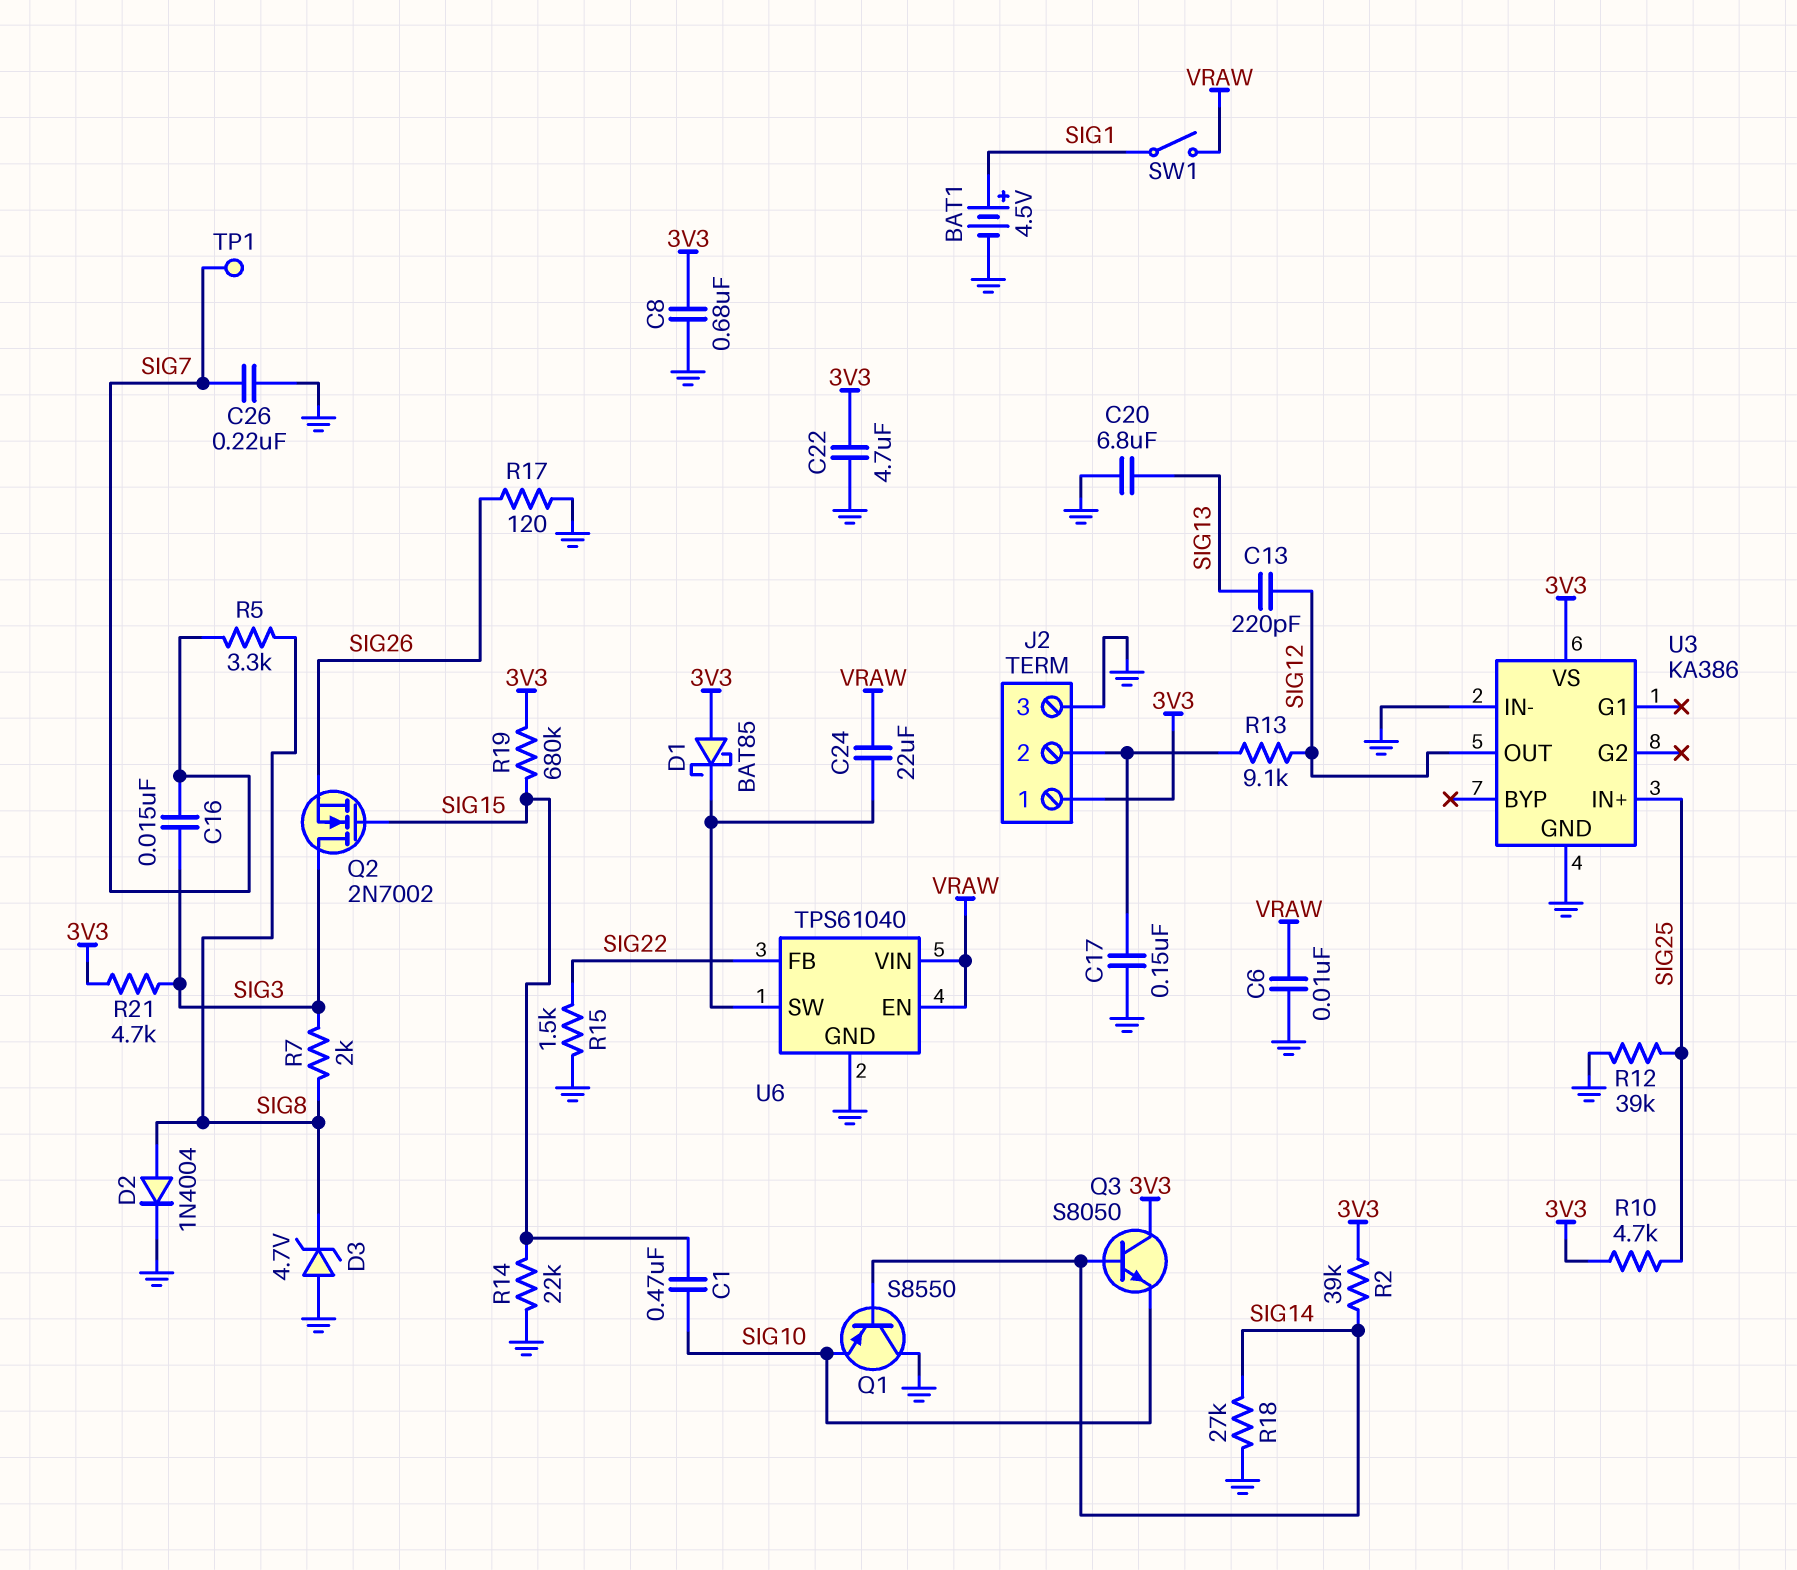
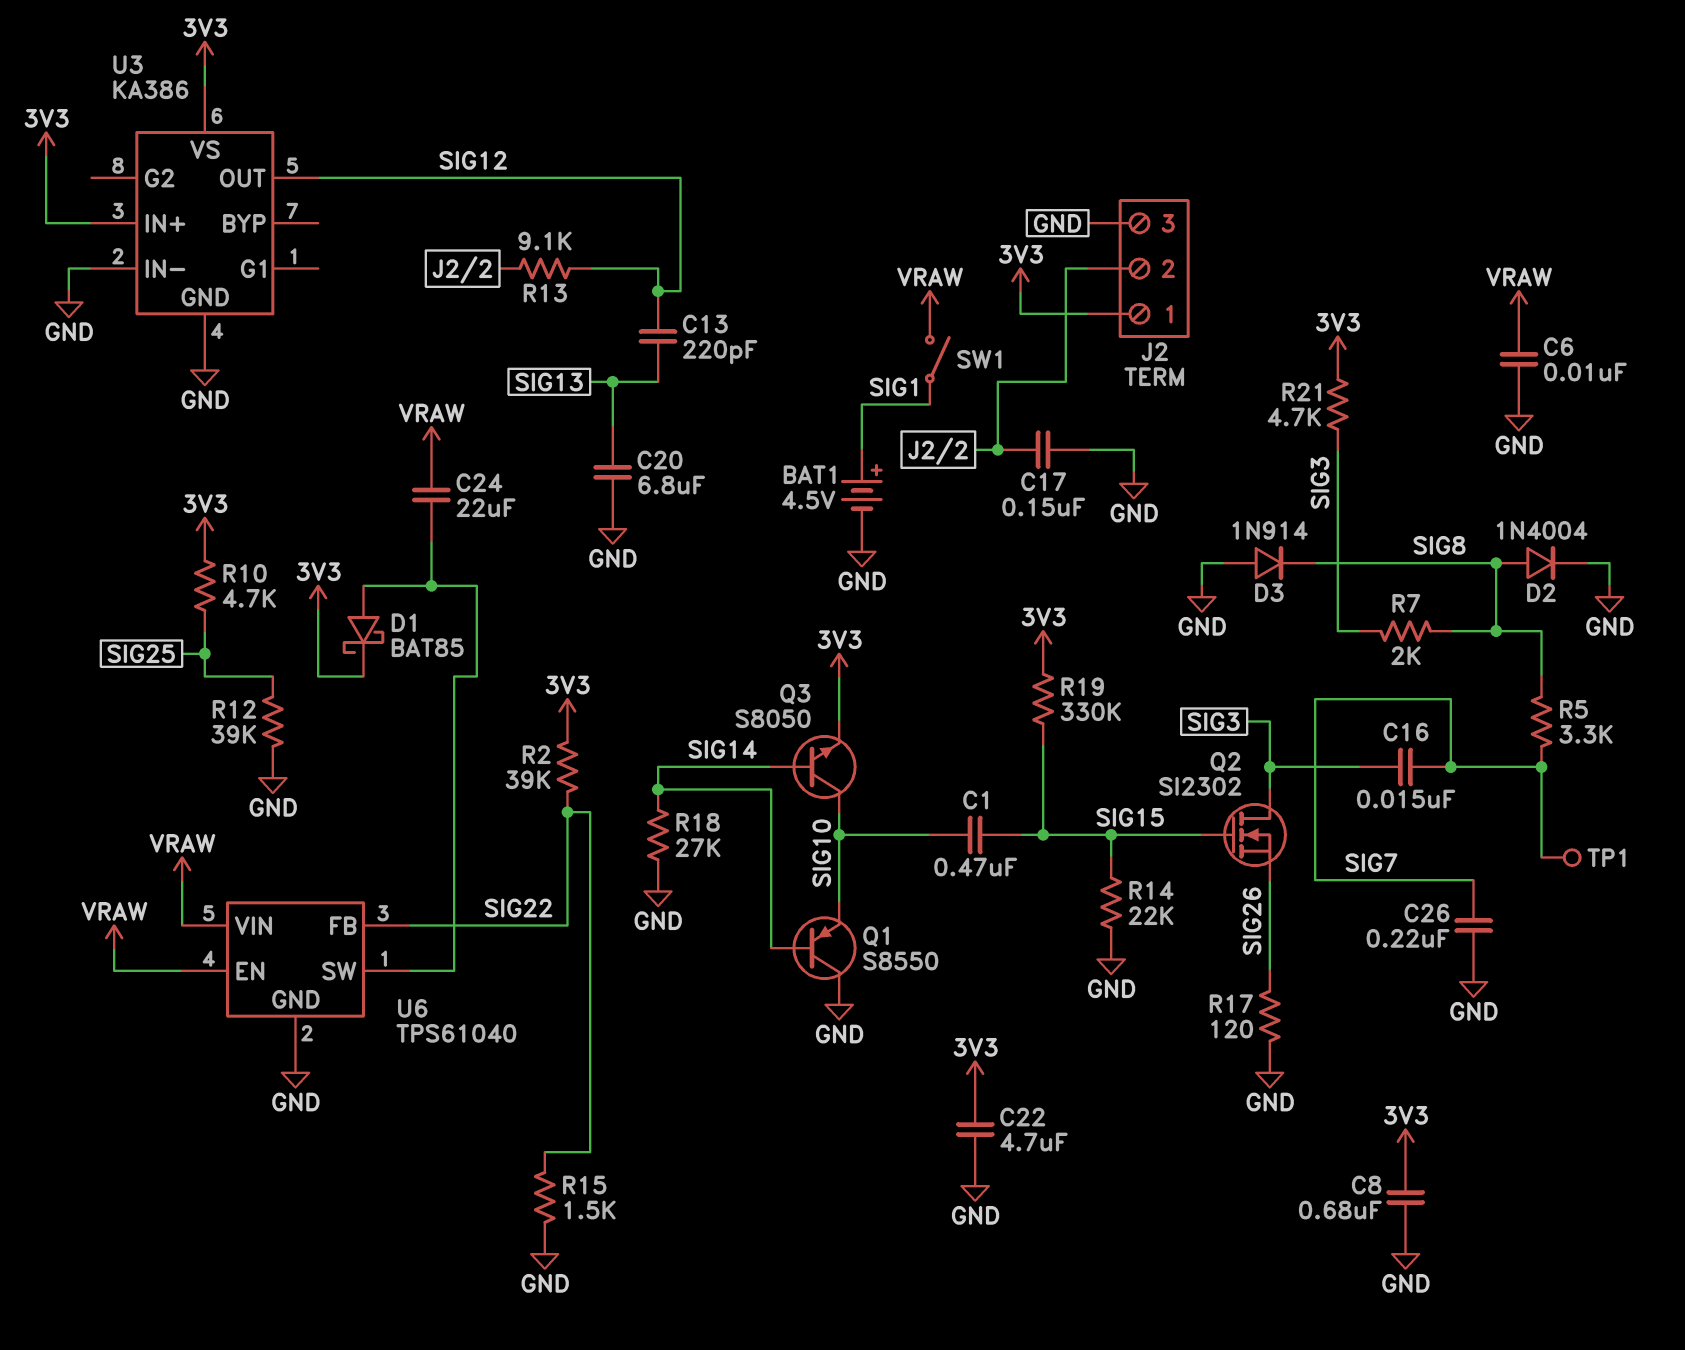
D1: schottky BAT85 (A 3V3, K U6/SW) -> schottky BAT85 (A U6/SW, K 3V3)
D3: zener 4.7V (A GND, K SIG8) -> diode 1N914 (A GND, K SIG8)
Q2: NMOS 2N7002 (G SIG15, D SIG3, S SIG26) -> NMOS SI2302 (G SIG15, D SIG3, S SIG26)
Q3: NPN S8050 (B SIG14, C 3V3, E SIG10) -> NPN S8050 (B SIG14, C SIG10, E 3V3)
R2: 39k (3V3, SIG14) -> 39k (3V3, SIG22)
R19: 680k (3V3, SIG15) -> 330k (3V3, SIG15)
U3 pin IN+: SIG25 -> 3V3

